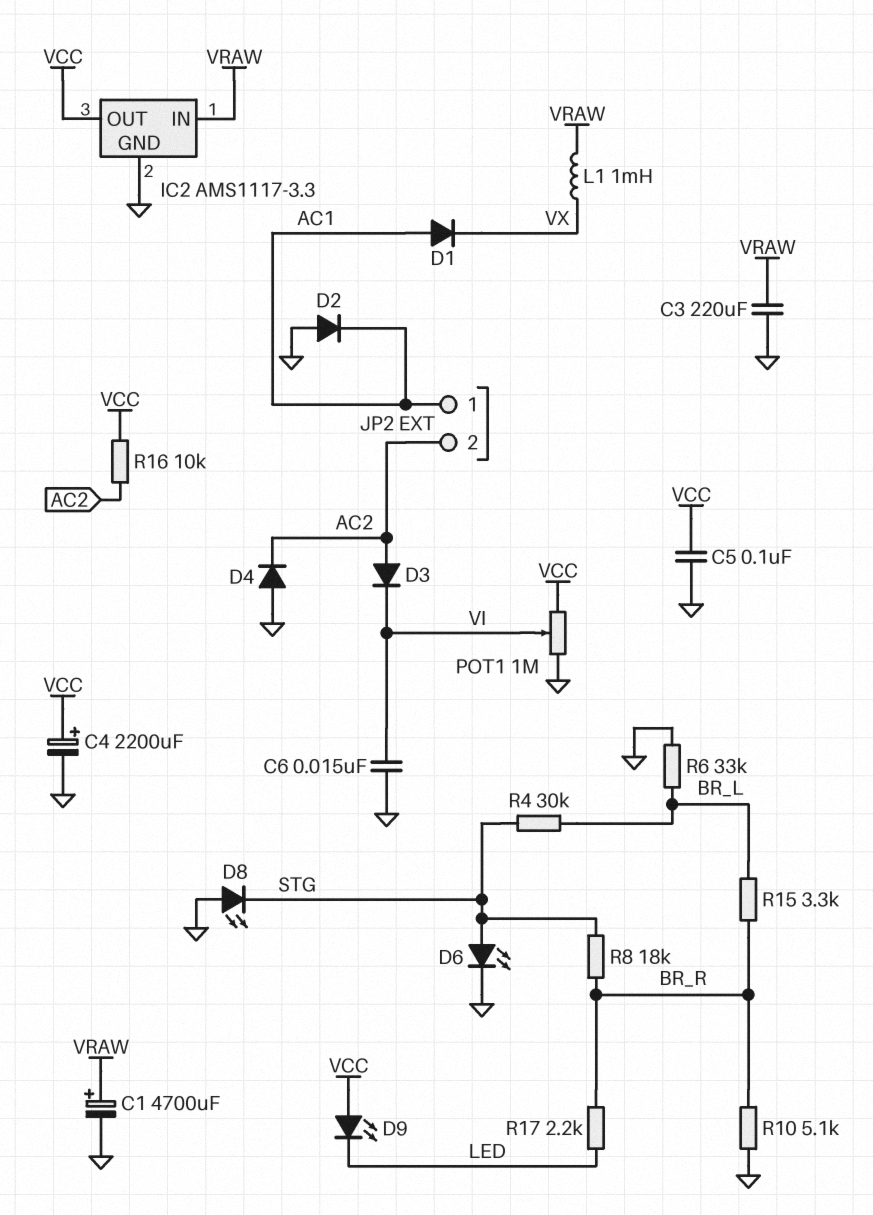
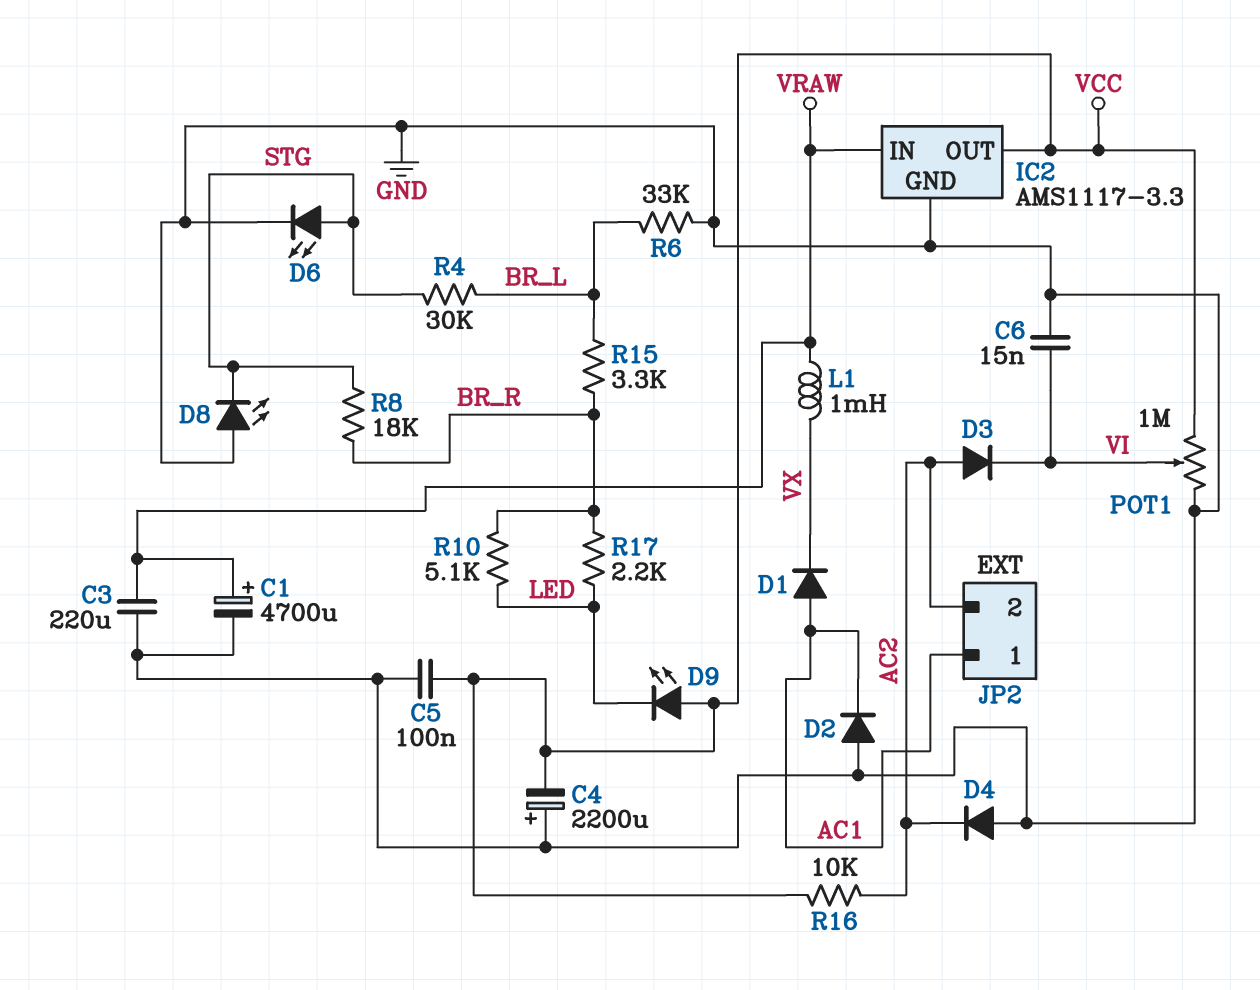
C4: 2200uF (plus VCC, minus GND) -> 2200uF (plus GND, minus VCC)
R10: 5.1k (BR_R, GND) -> 5.1k (BR_R, LED)

